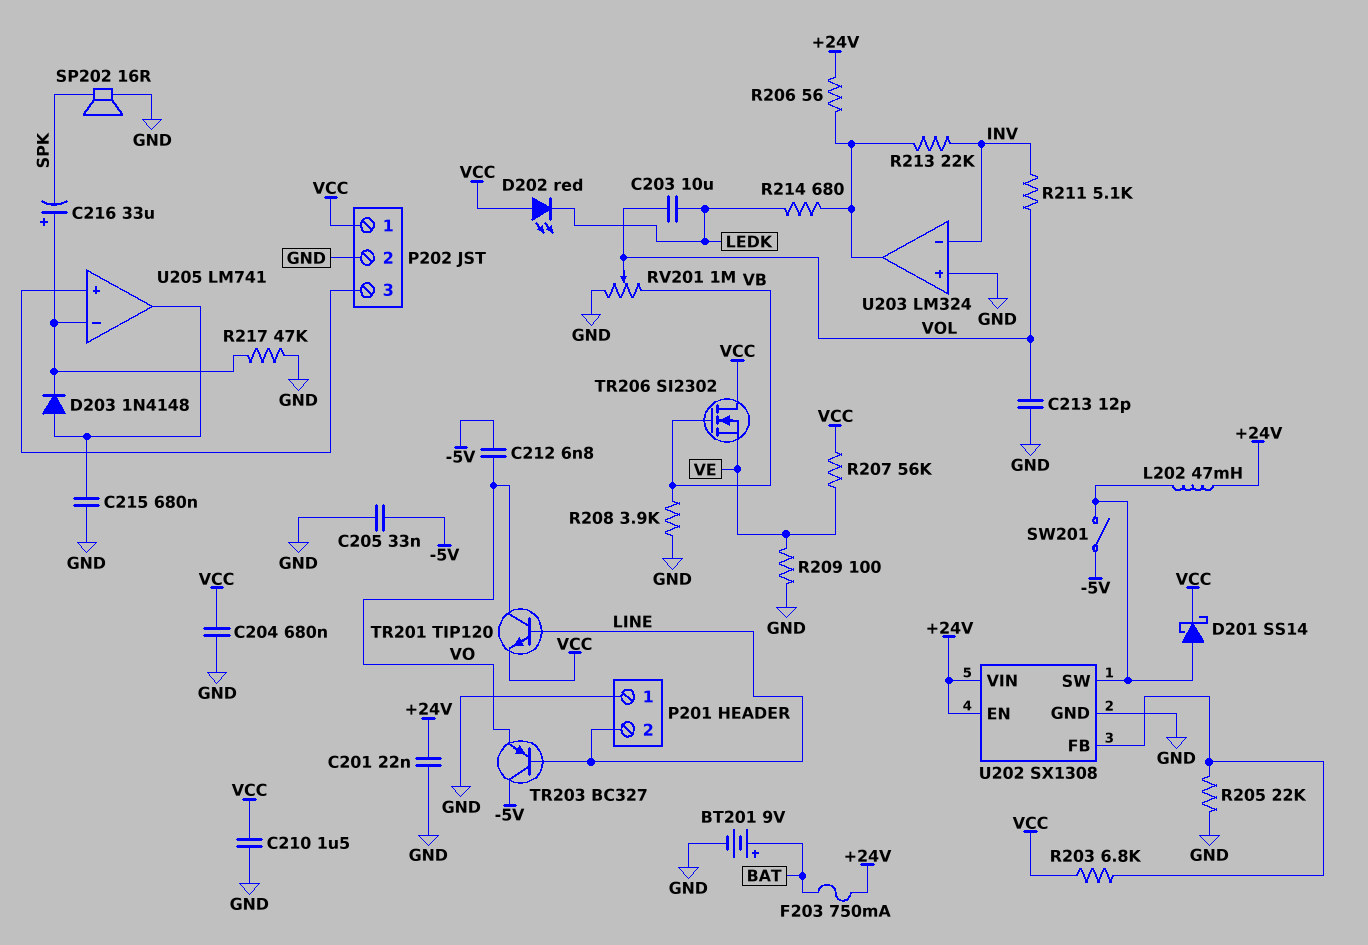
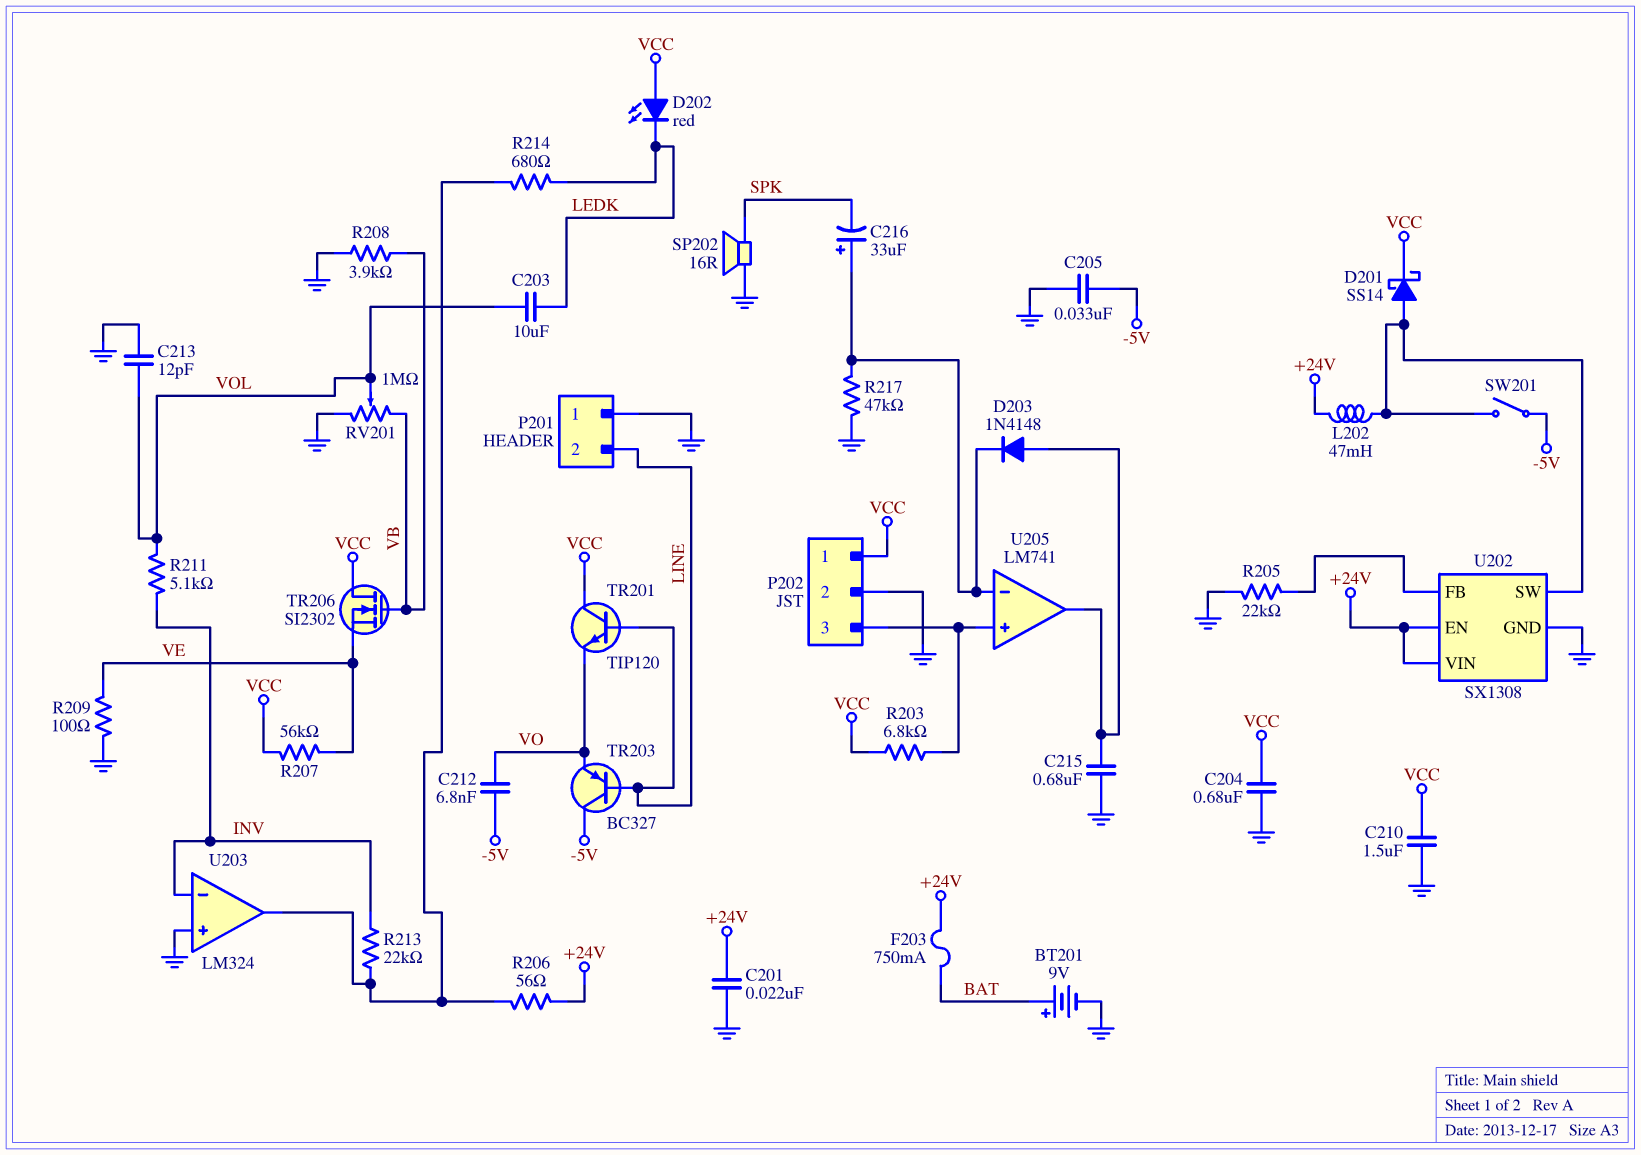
R203: 6.8k (U202/FB, VCC) -> 6.8k (P202/3, VCC)
TR201: NPN TIP120 (B LINE, C VO, E VCC) -> NPN TIP120 (B LINE, C VCC, E VO)

